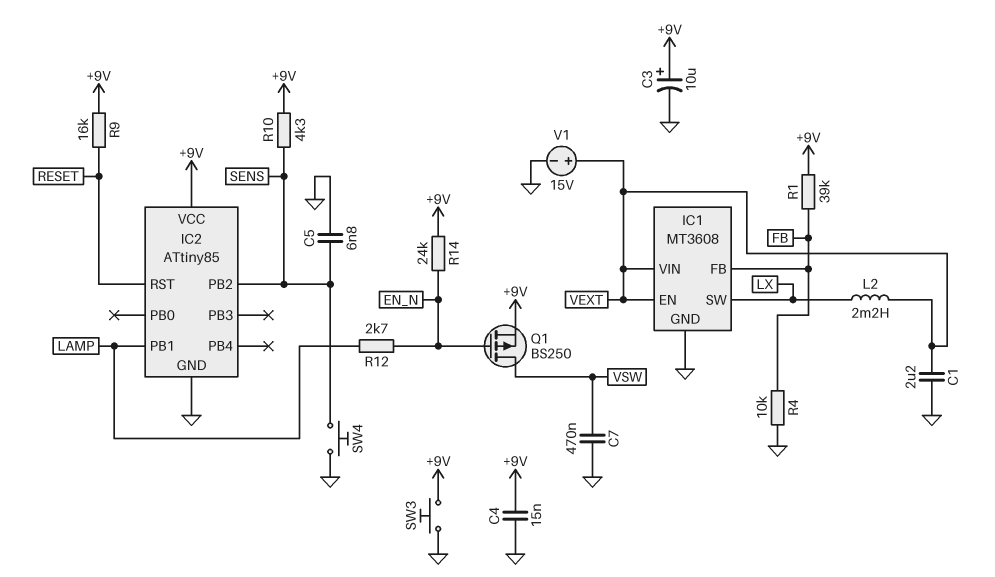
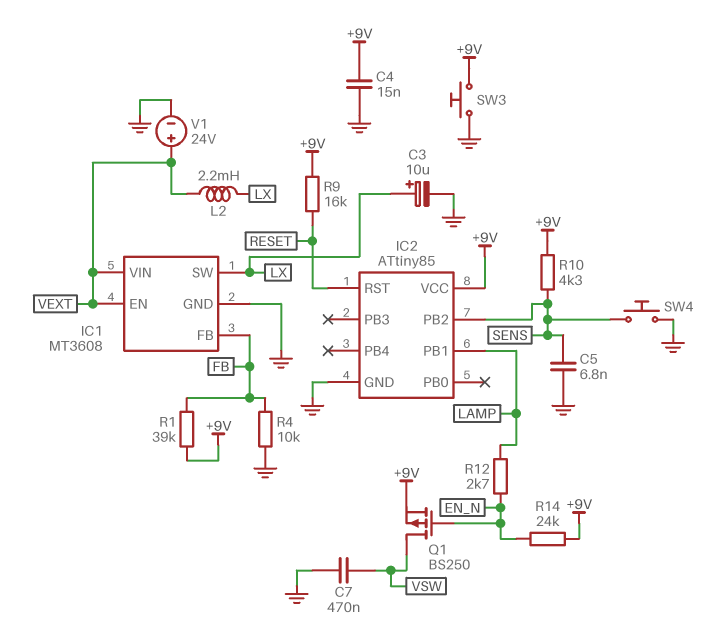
C1: 2.2uF (GND, VEXT) -> none
C3: 10uF (plus +9V, minus GND) -> 10uF (plus LX, minus GND)
V1: 15V (plus VEXT, minus GND) -> 24V (plus VEXT, minus GND)

